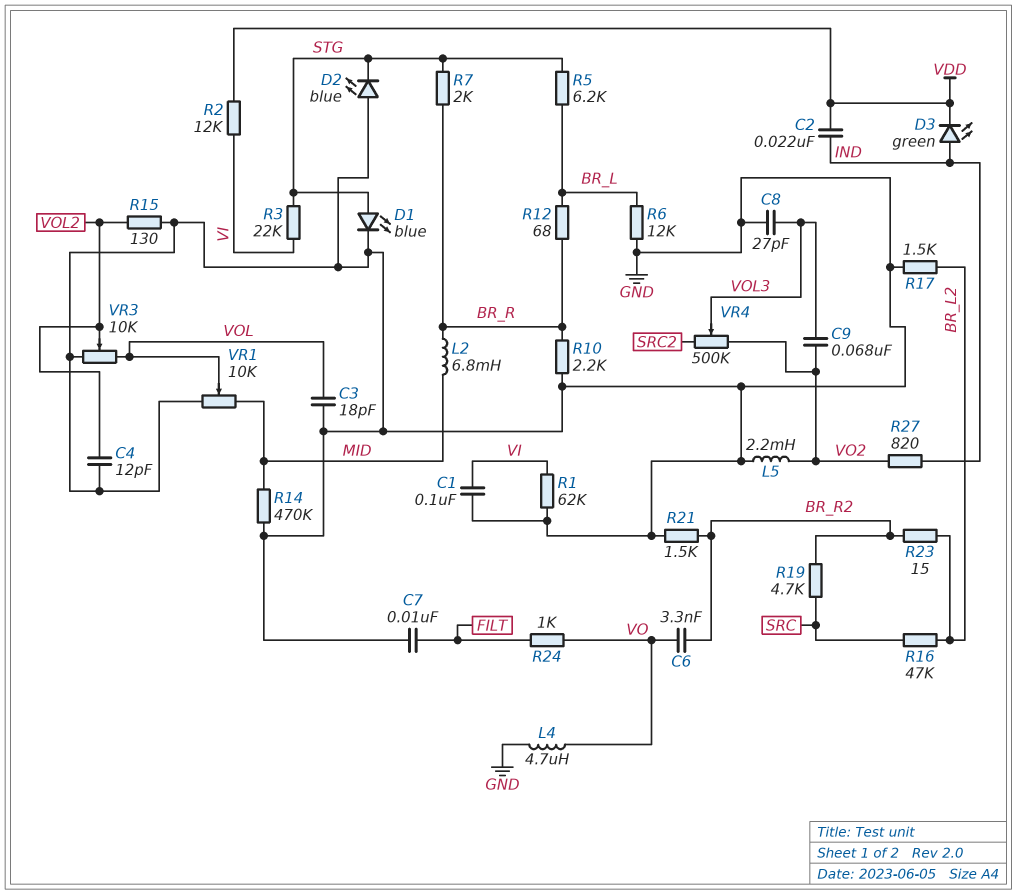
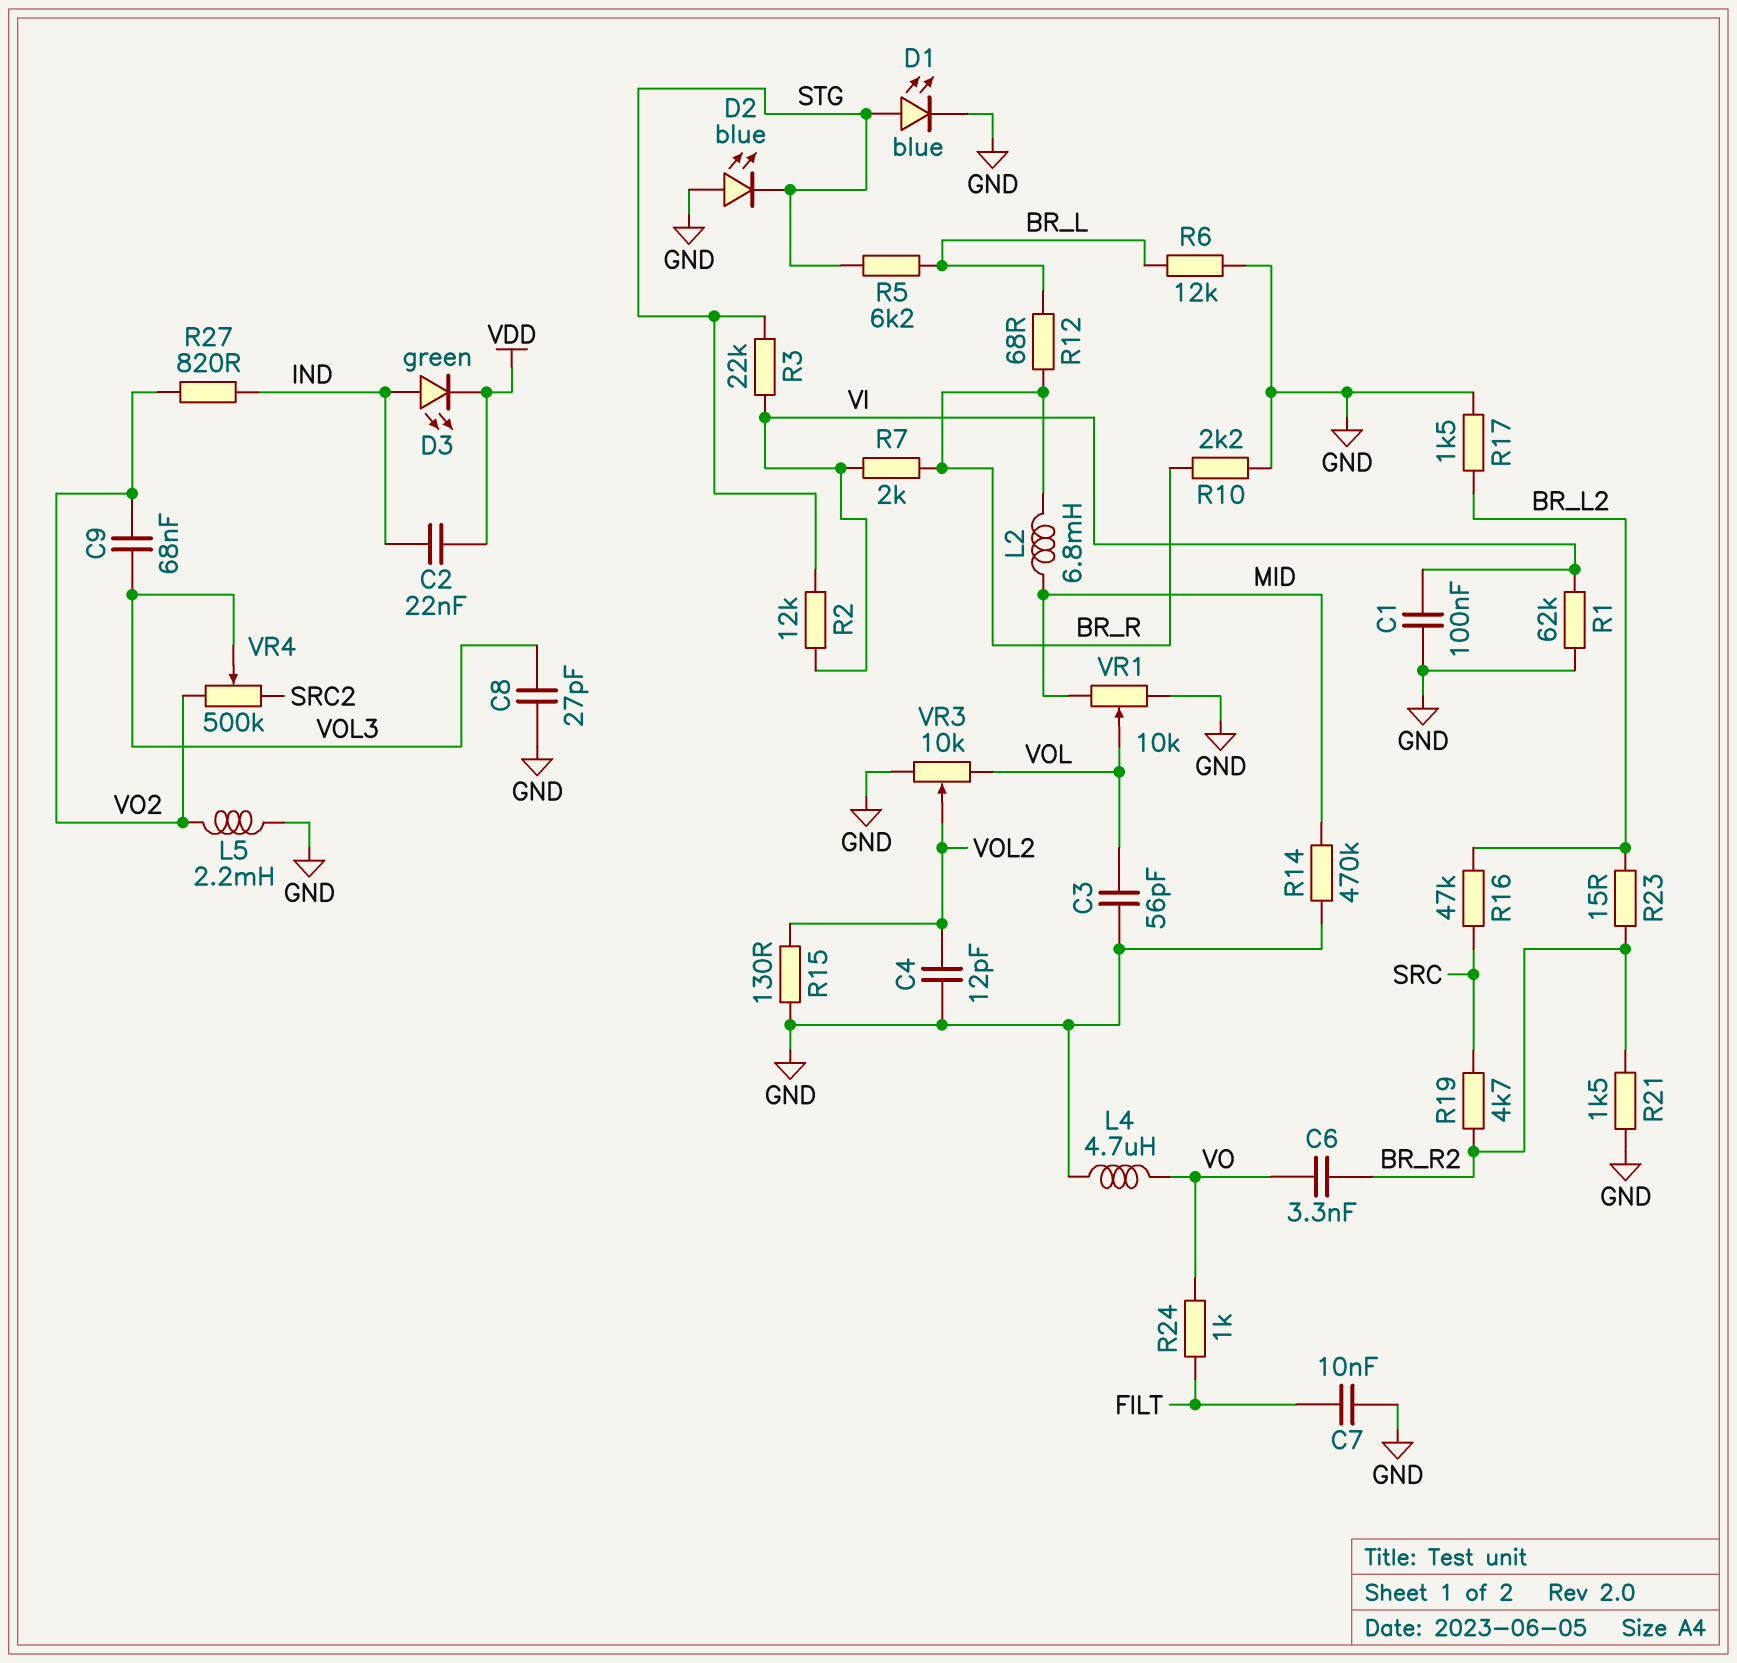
C3: 18pF (GND, VOL) -> 56pF (GND, VOL)
R2: 12k (VDD, VI) -> 12k (STG, VI)
R7: 2k (BR_R, STG) -> 2k (BR_R, VI)

